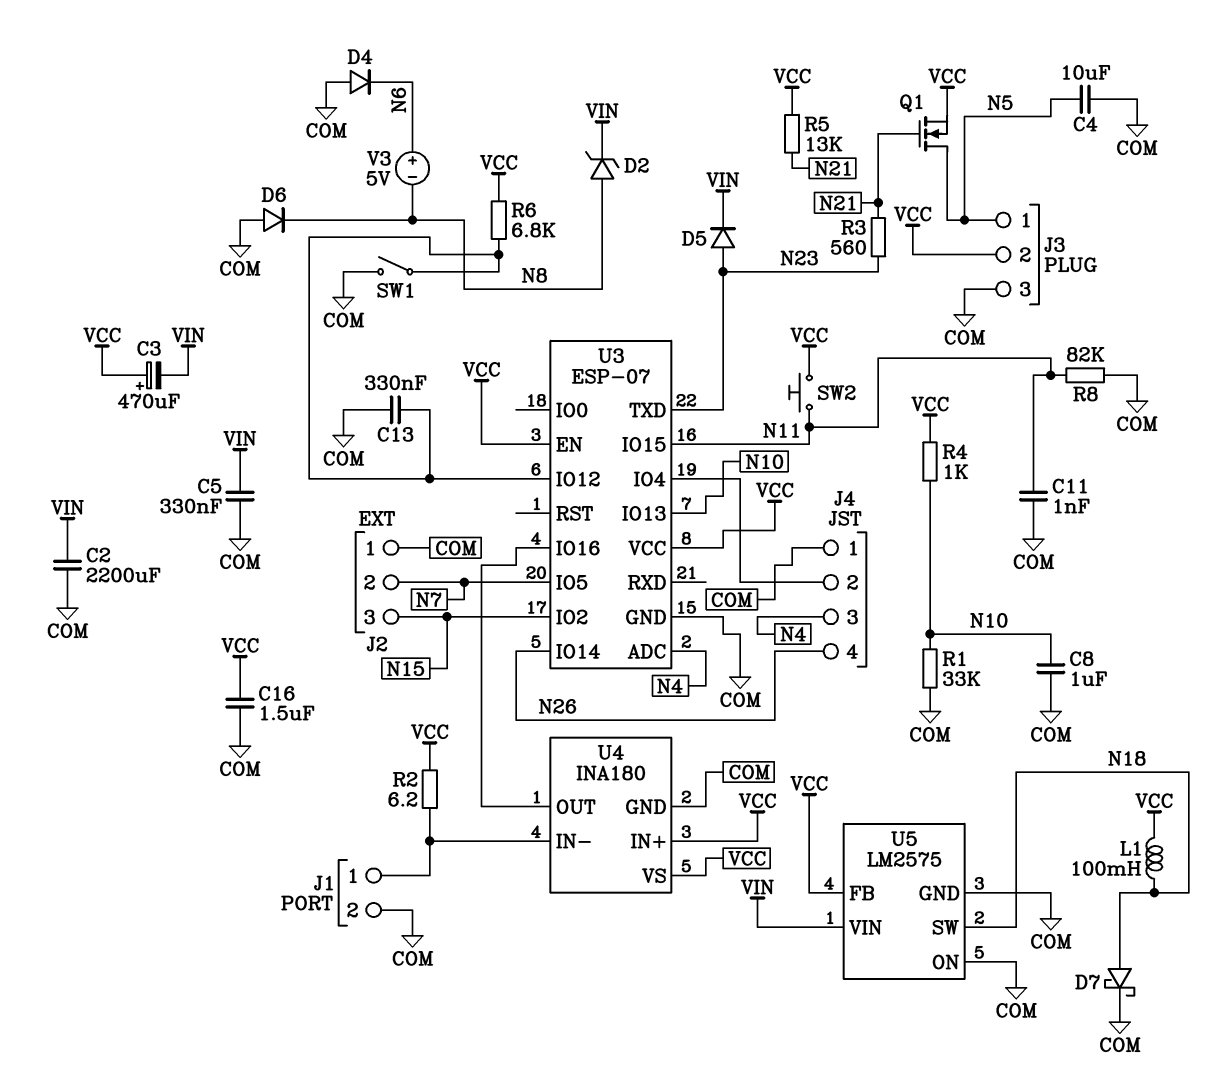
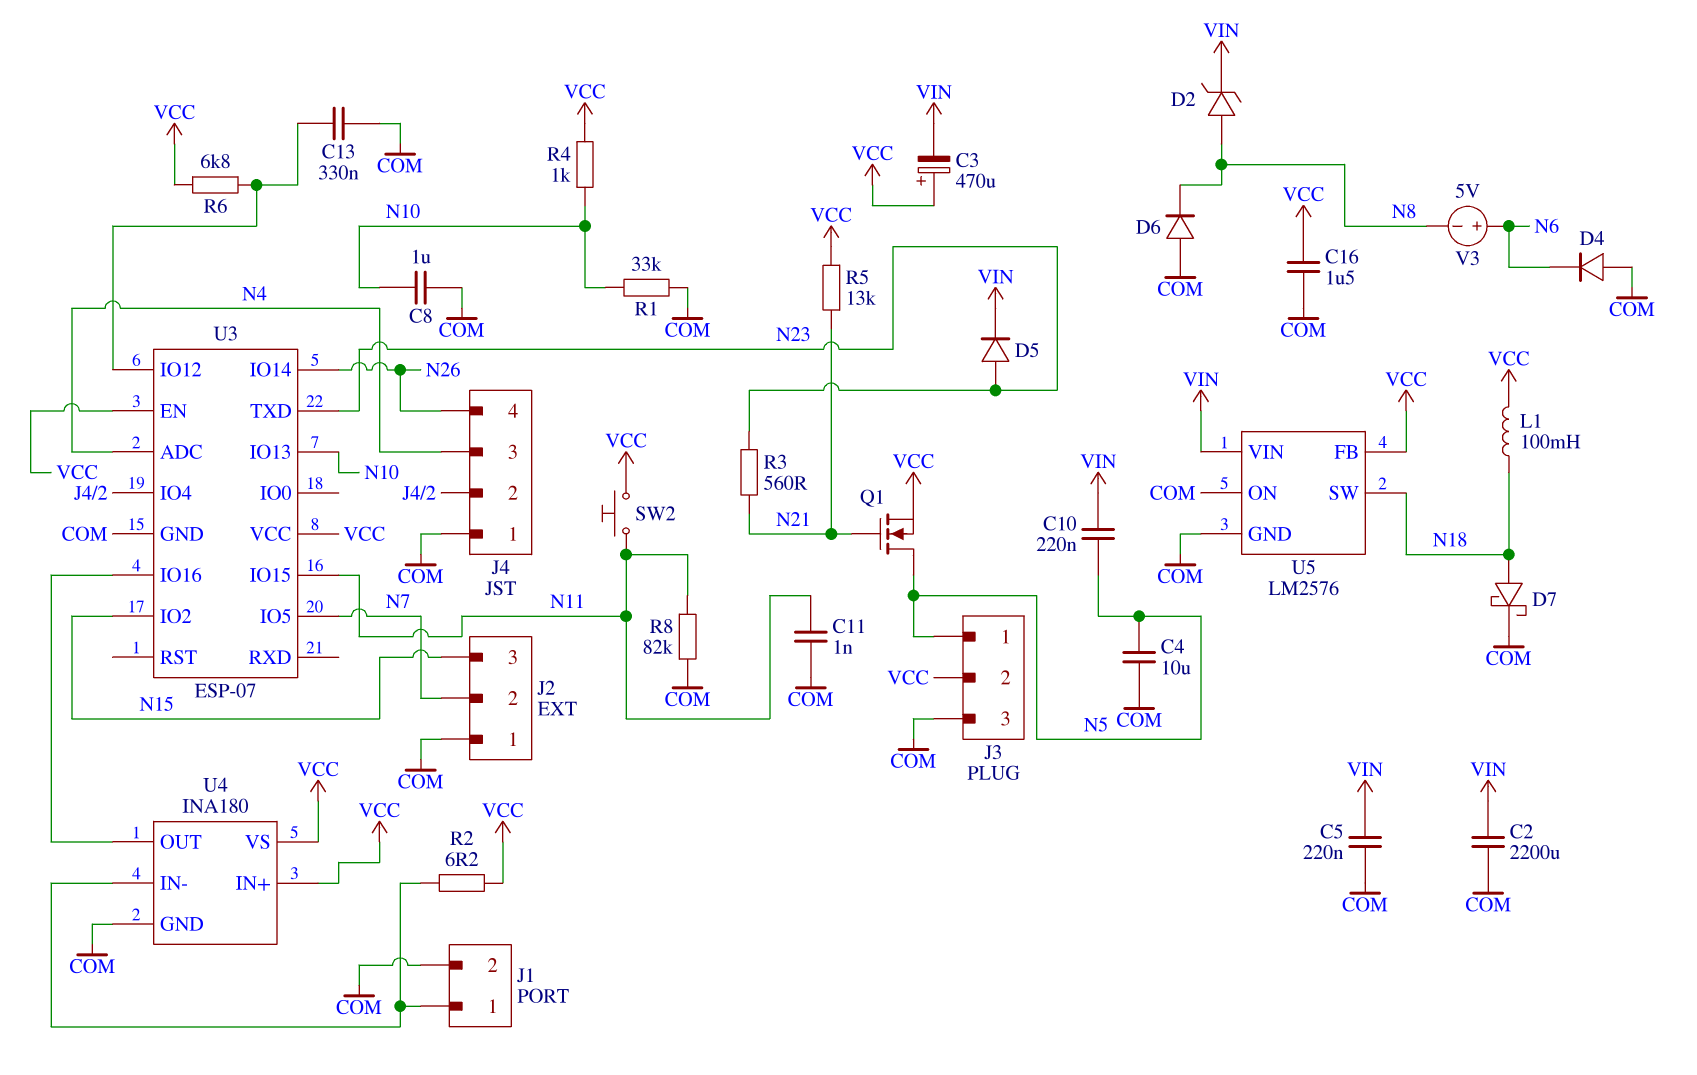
C5: 330nF (COM, VIN) -> 220nF (COM, VIN)
C10: none -> 220nF (N5, VIN)
SW1: switch (COM, U3/IO12) -> none
U5: LM2575 -> LM2576

